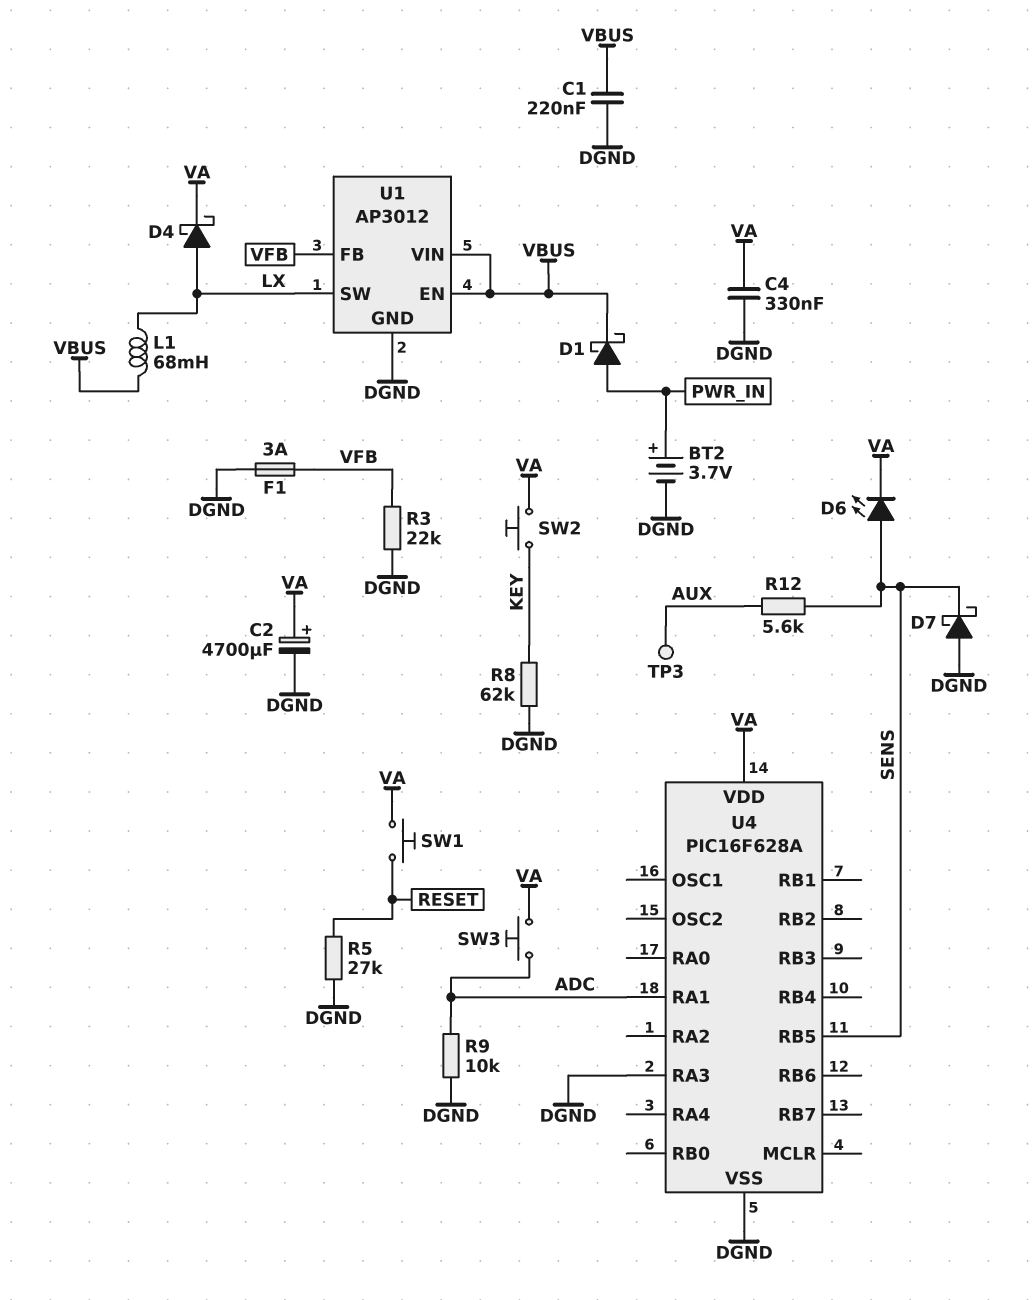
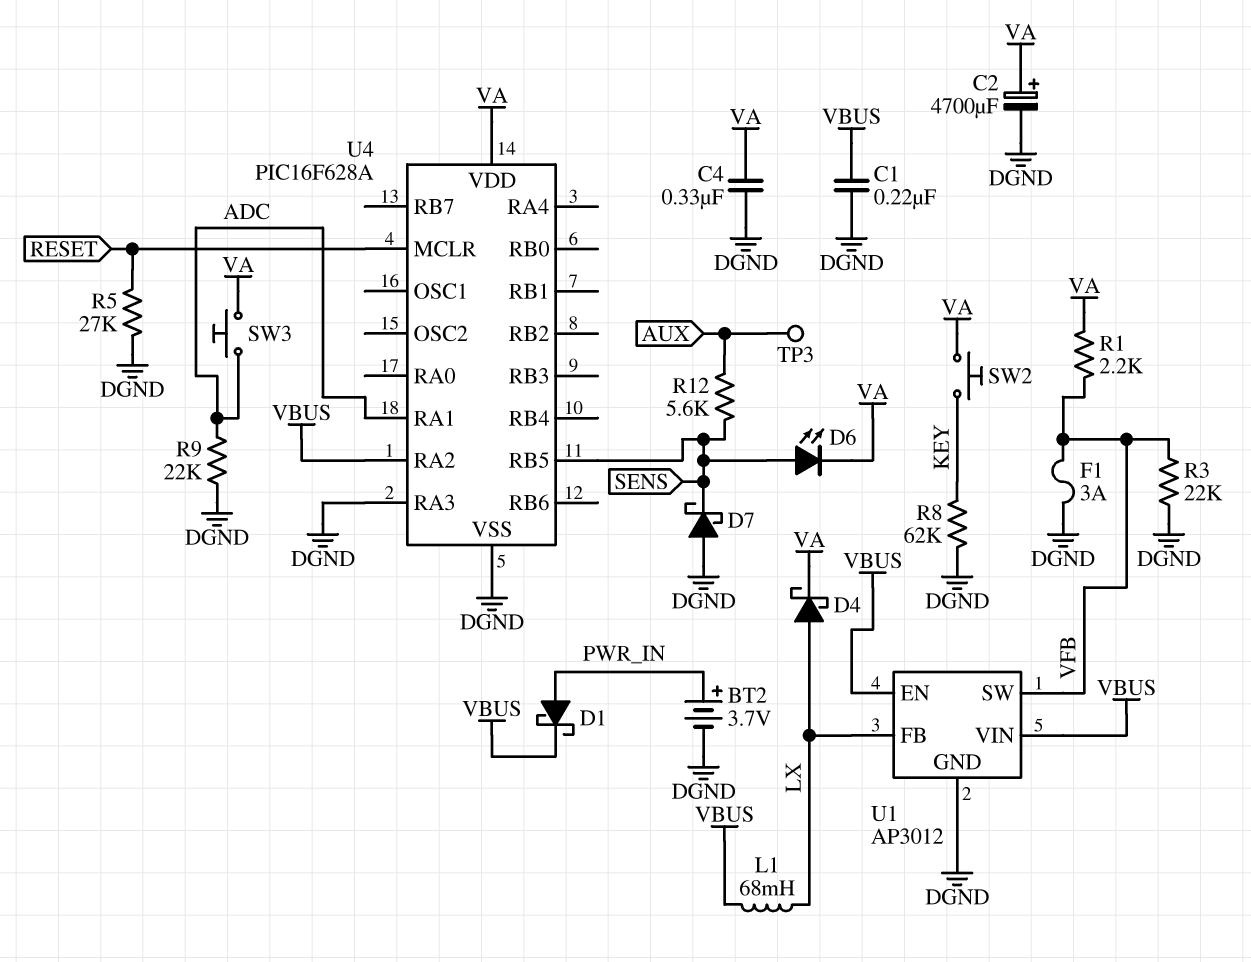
R1: none -> 2.2k (VA, VFB)
R9: 10k (ADC, DGND) -> 22k (ADC, DGND)
SW1: button (RESET, VA) -> none
U1 pin FB: VFB -> LX
U1 pin SW: LX -> VFB
U4 pin MCLR: none -> RESET
U4 pin RA2: none -> VBUS

